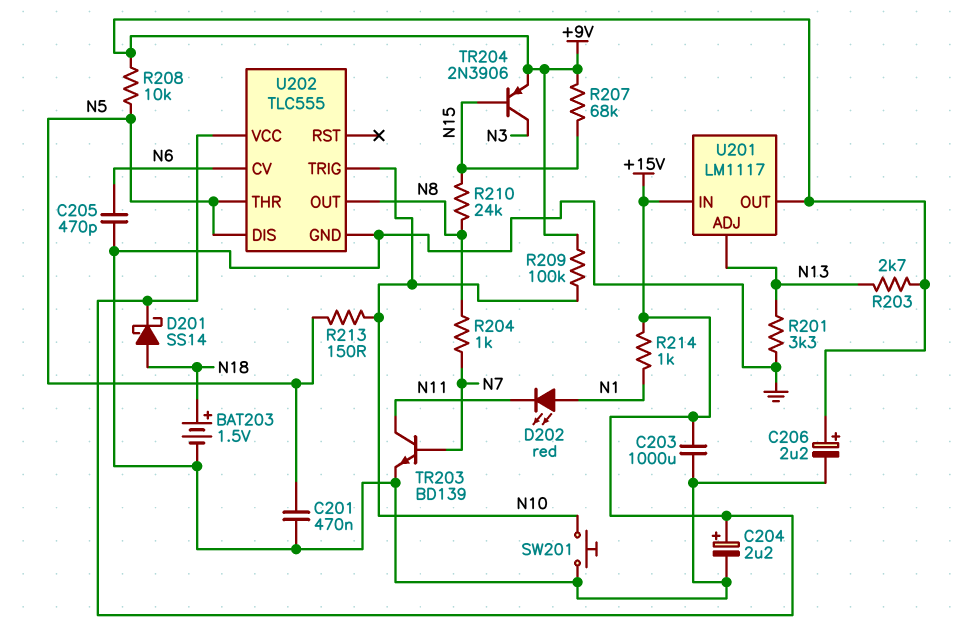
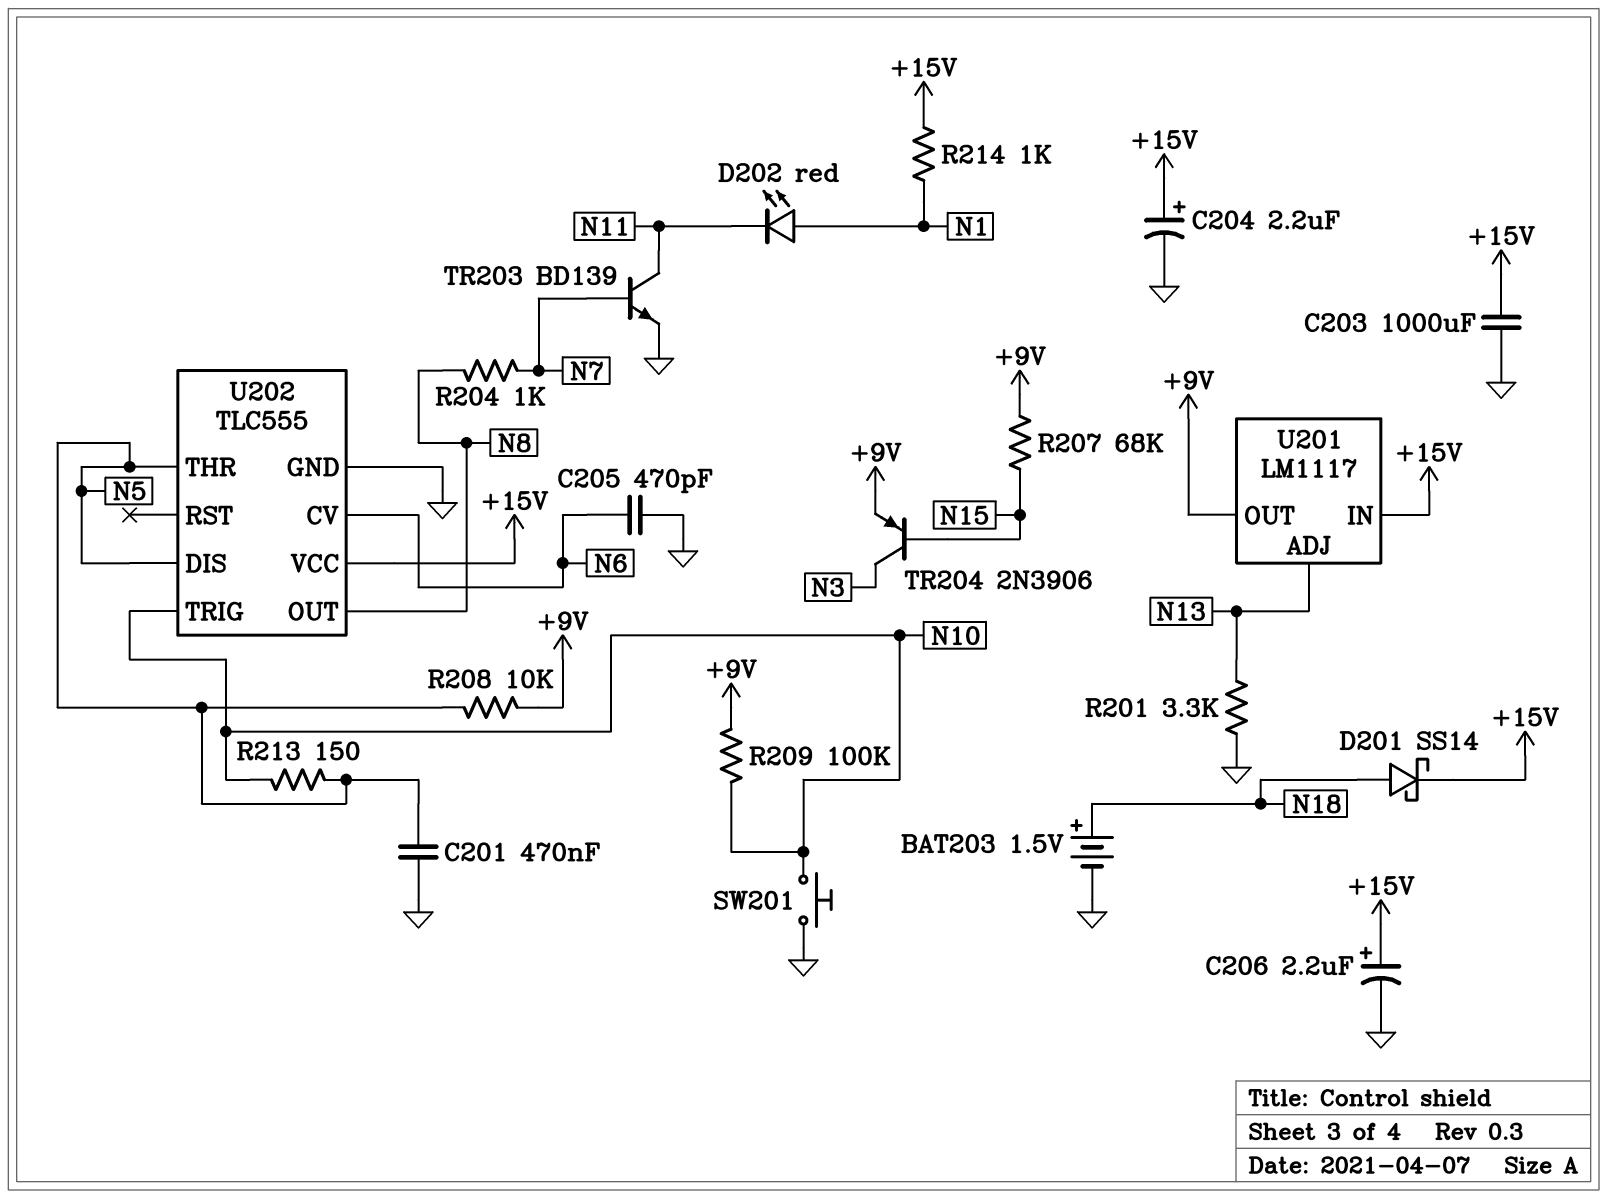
C206: 2.2uF (plus +9V, minus GND) -> 2.2uF (plus +15V, minus GND)
R203: 2.7k (+9V, N13) -> none
R210: 24k (N8, N15) -> none

